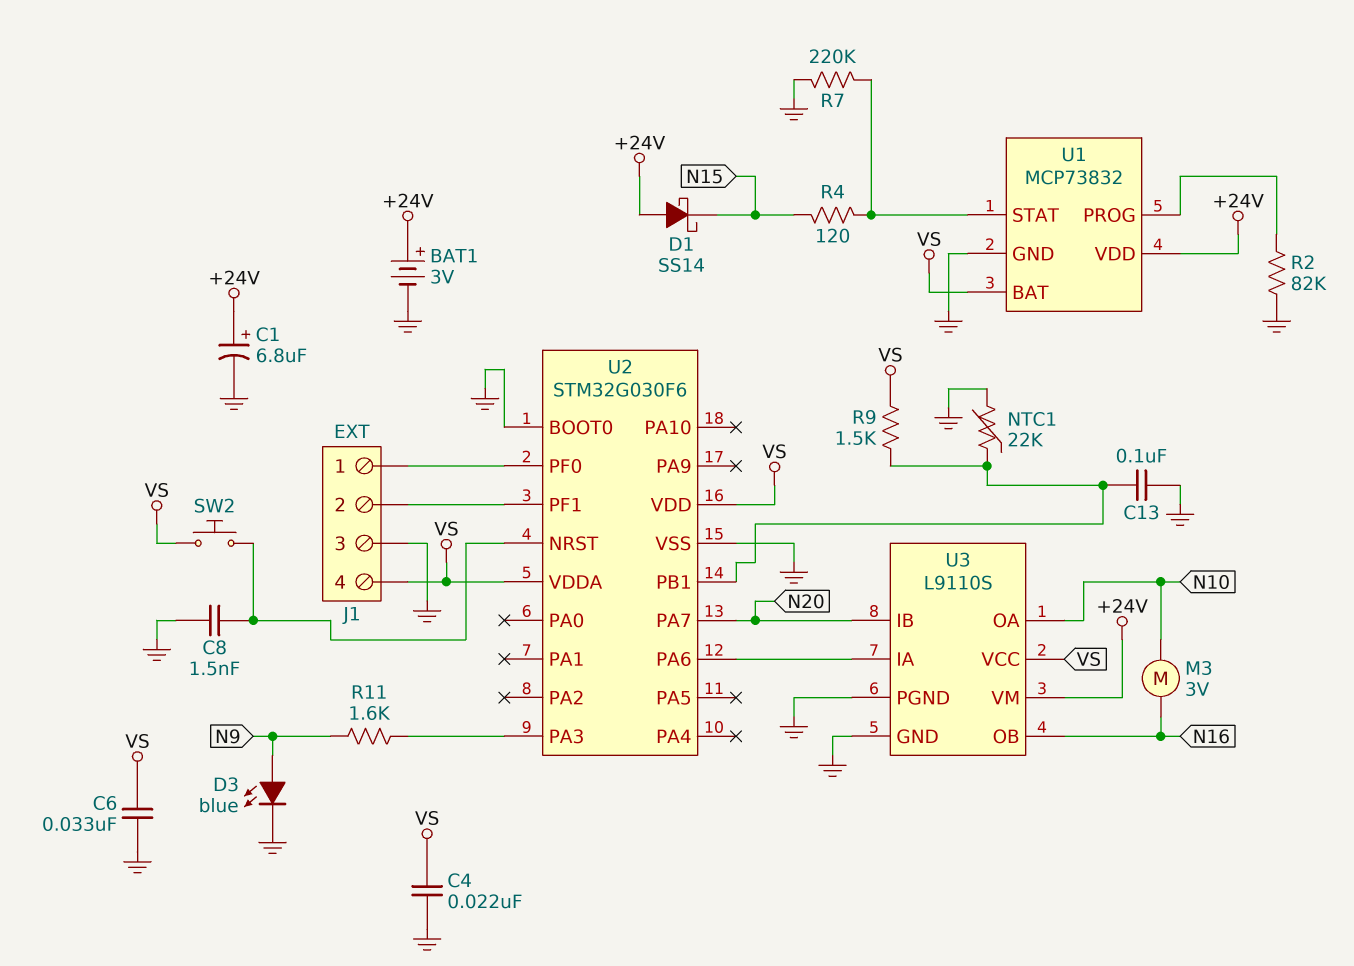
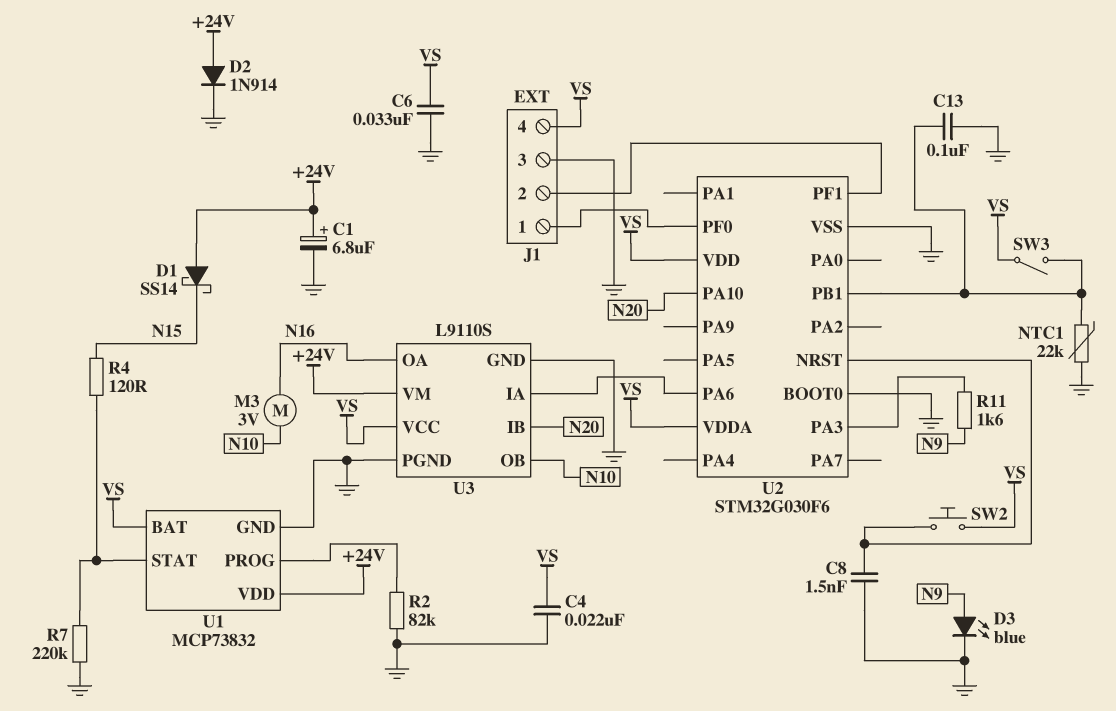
BAT1: 3V (plus +24V, minus GND) -> none
D2: none -> diode 1N914 (A +24V, K GND)
R9: 1.5k (U2/PB1, VS) -> none
SW3: none -> switch (U2/PB1, VS)
U2 pin PA7: N20 -> none
U2 pin PA10: none -> N20
U3 pin OA: N10 -> N16
U3 pin OB: N16 -> N10

